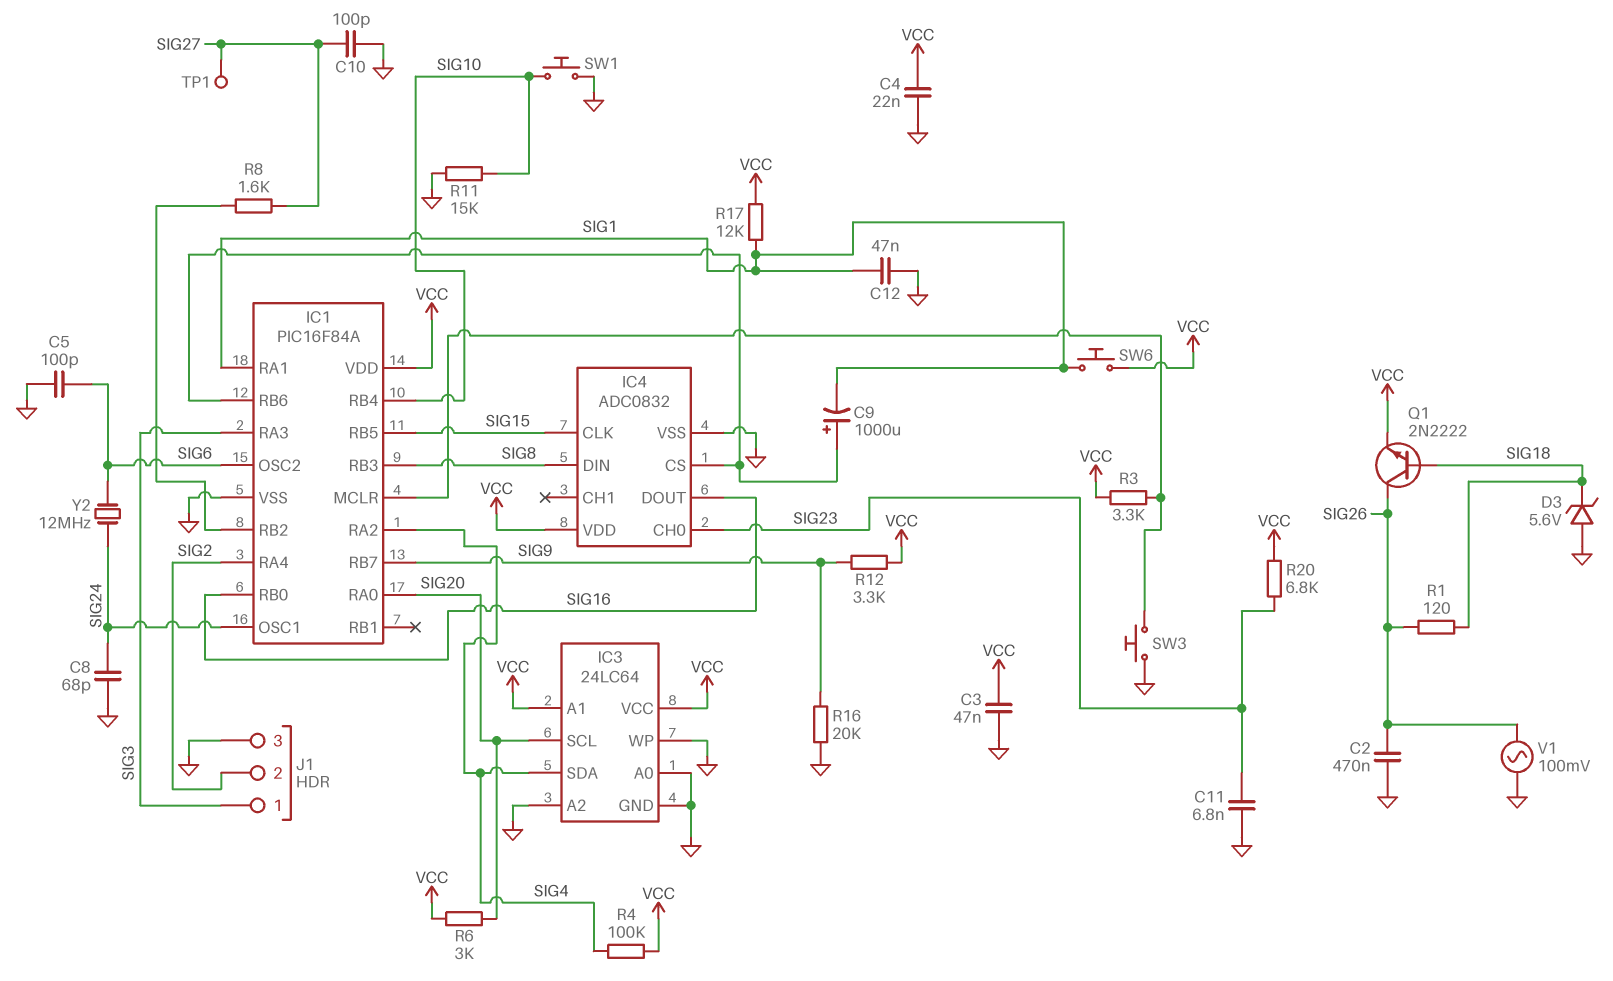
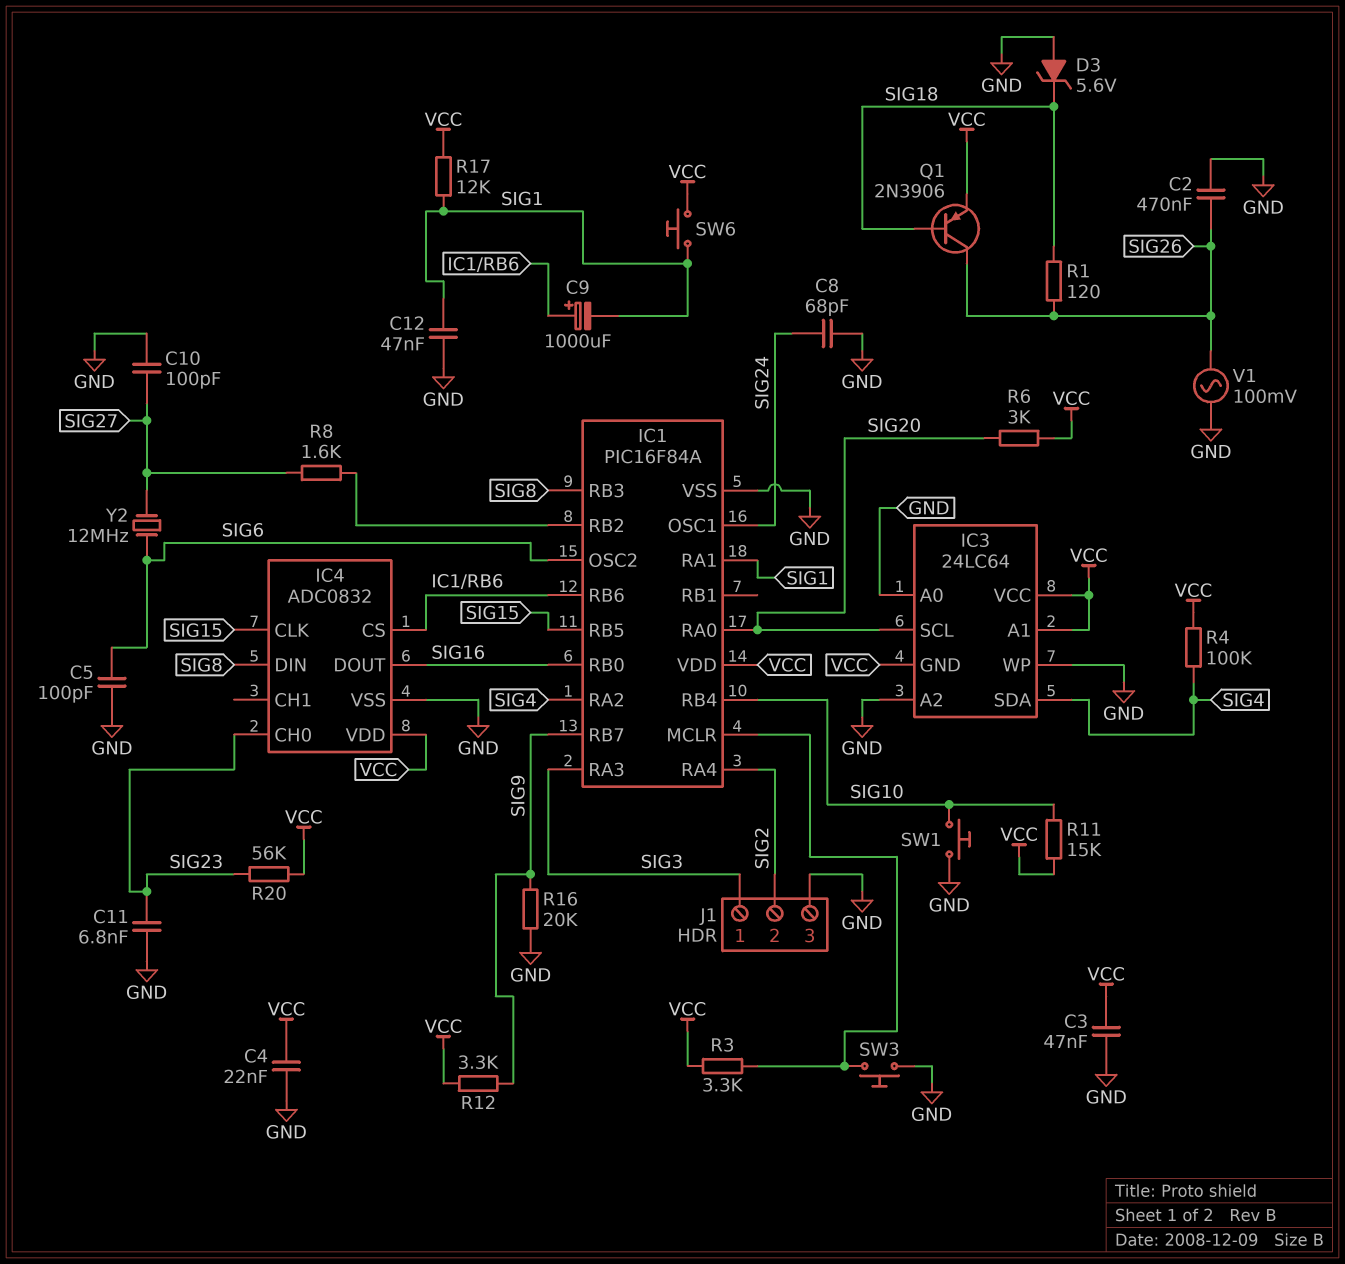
IC3 pin GND: GND -> VCC
Q1: NPN 2N2222 (B SIG18, C SIG26, E VCC) -> PNP 2N3906 (B SIG18, C SIG26, E VCC)
R11: 15k (GND, SIG10) -> 15k (SIG10, VCC)
R20: 6.8k (SIG23, VCC) -> 56k (SIG23, VCC)
TP1: test point (SIG27) -> none
Y2: 12MHz (SIG6, SIG24) -> 12MHz (SIG6, SIG27)

